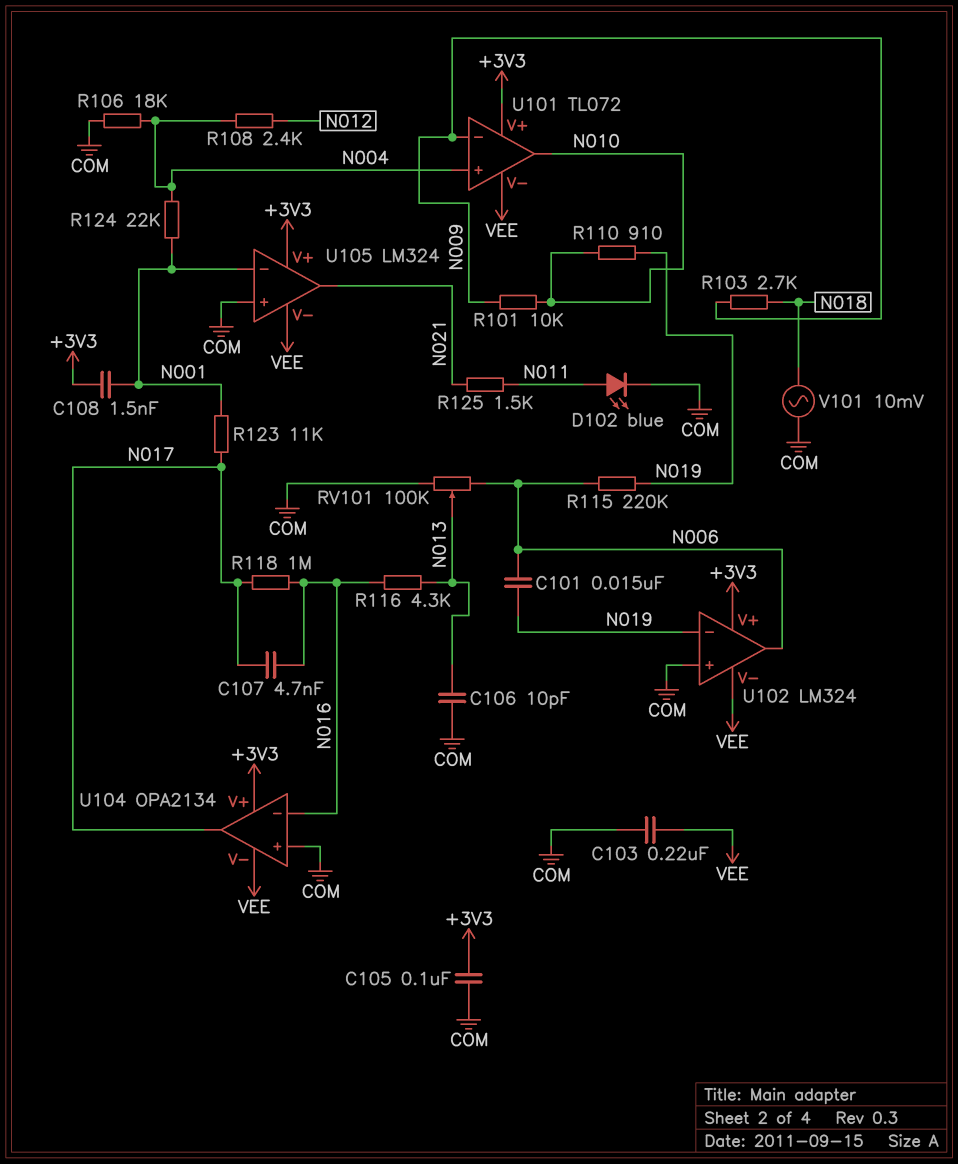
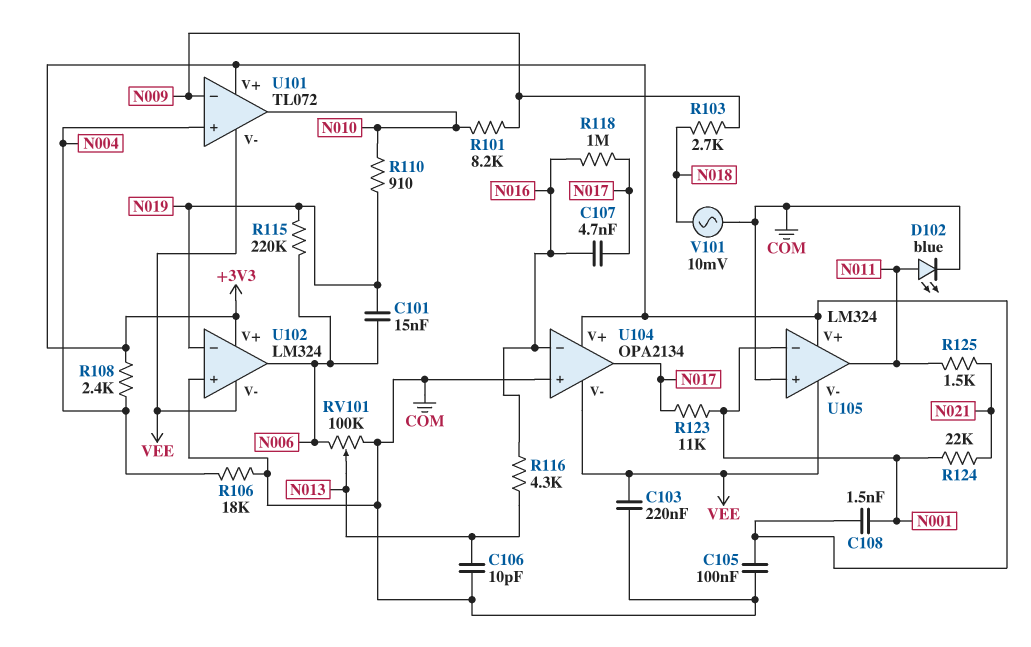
R101: 10k (N009, N010) -> 8.2k (N009, N010)
R108: 2.4k (N004, N012) -> 2.4k (+3V3, N004)
R124: 22k (N001, N004) -> 22k (N001, N021)
U105 pin out: N021 -> N011

